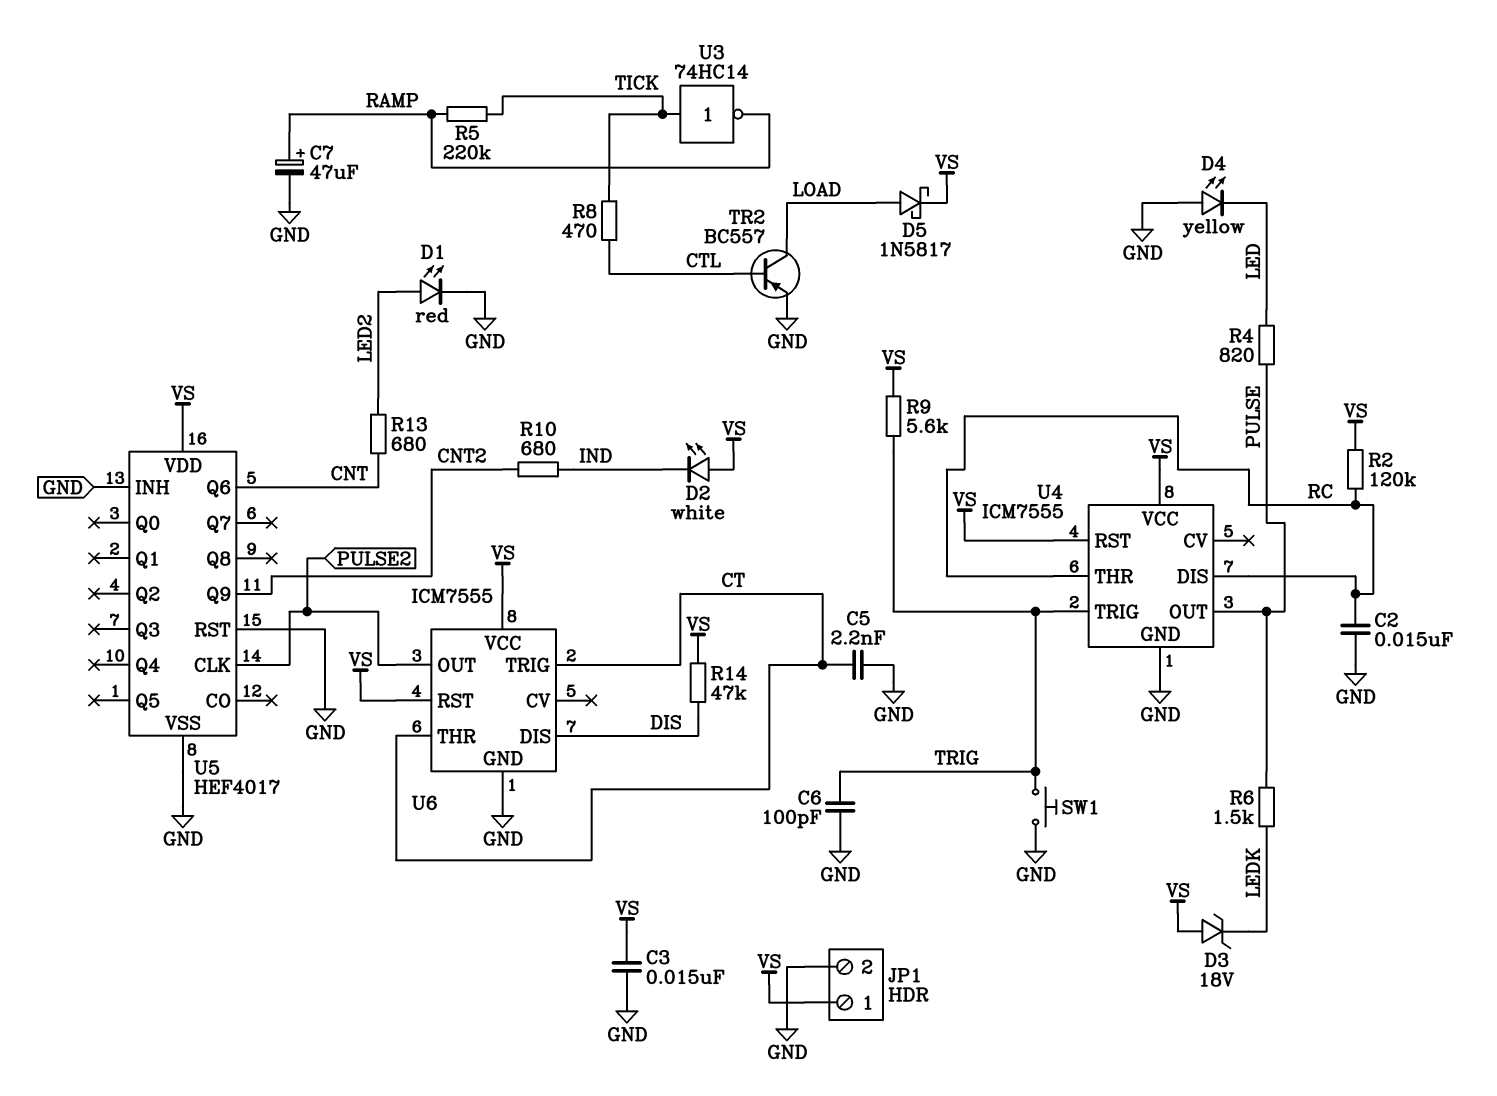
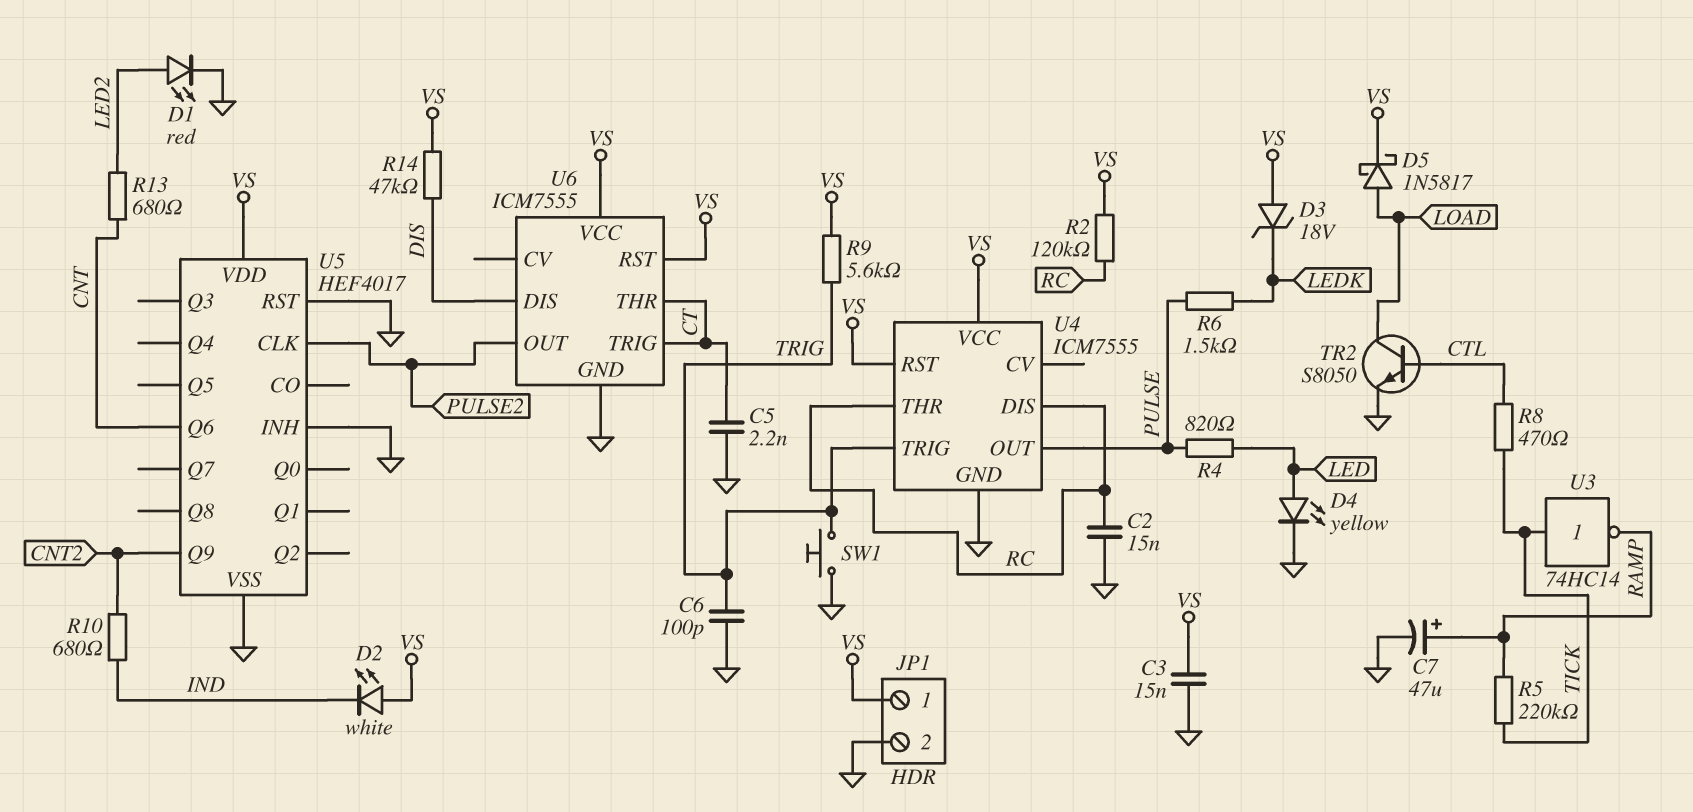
D4: LED yellow (A GND, K LED) -> LED yellow (A LED, K GND)
TR2: PNP BC557 (B CTL, C LOAD, E GND) -> NPN S8050 (B CTL, C LOAD, E GND)

